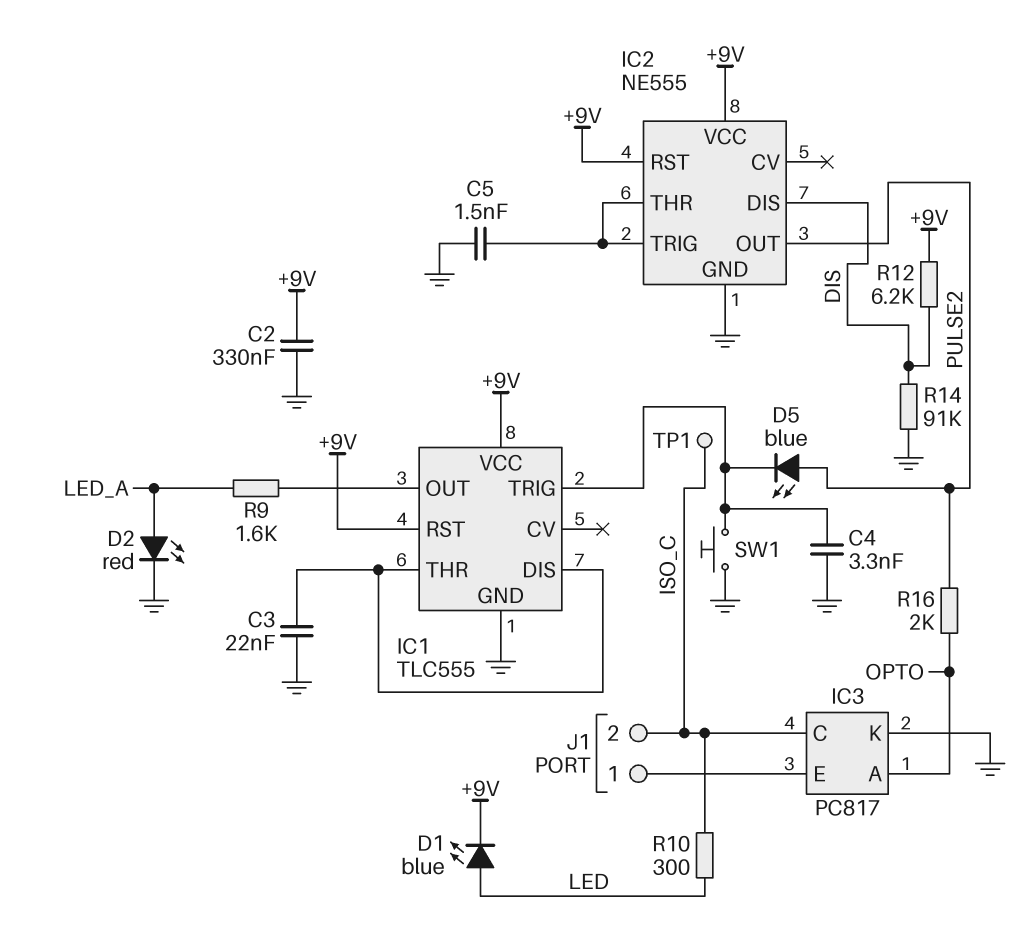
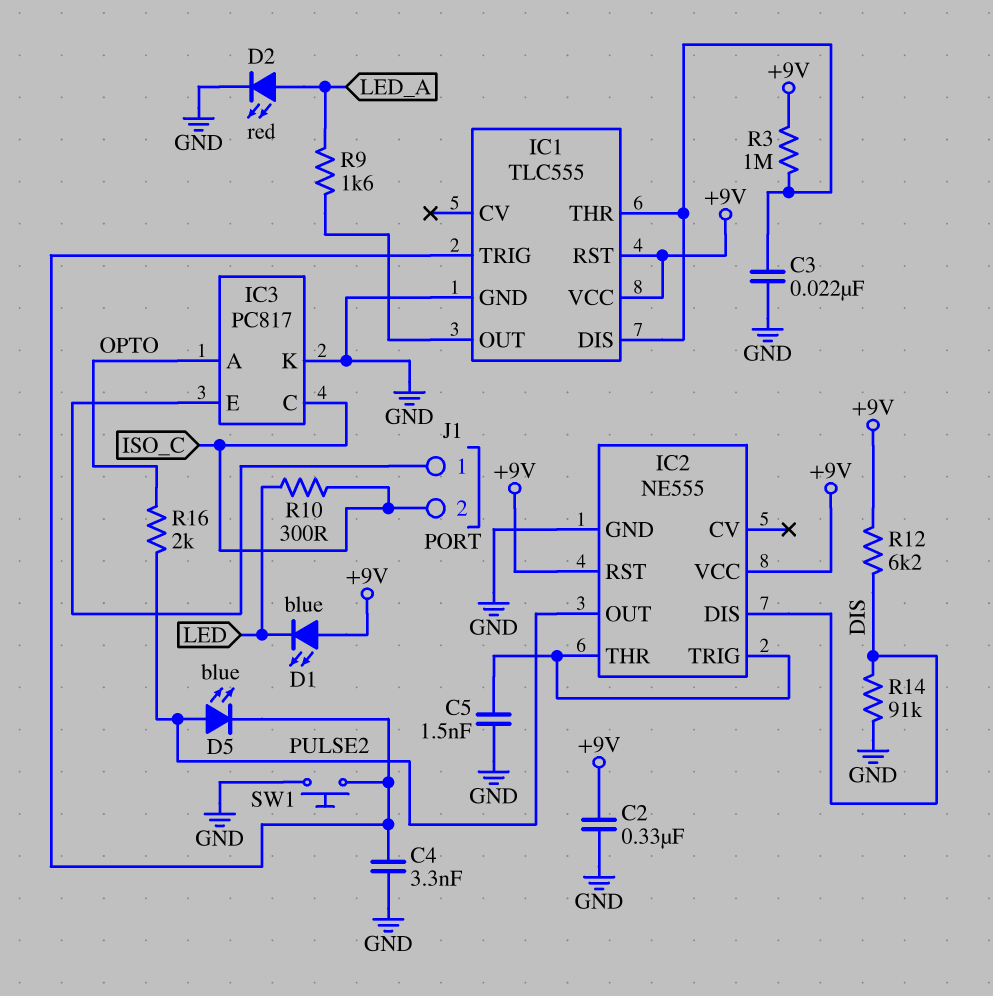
D1: LED blue (A LED, K +9V) -> LED blue (A +9V, K LED)
R3: none -> 1M (+9V, IC1/DIS)
TP1: test point (ISO_C) -> none

